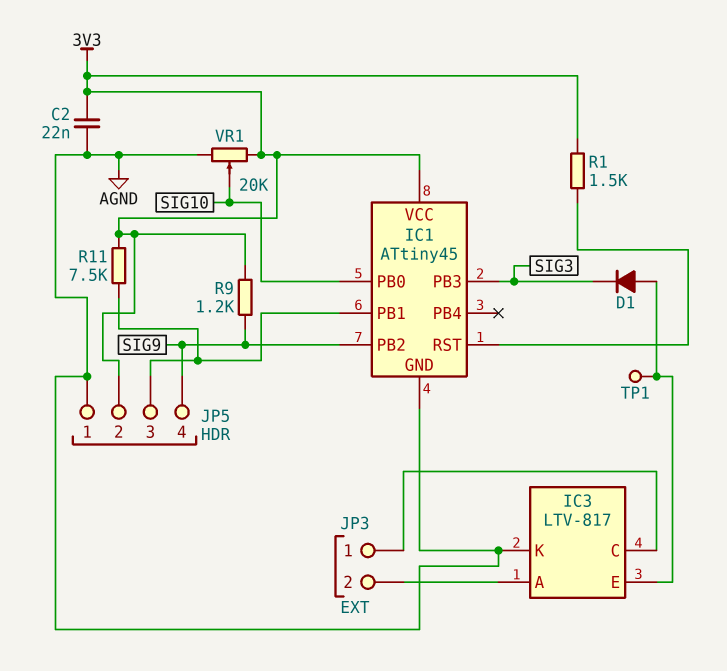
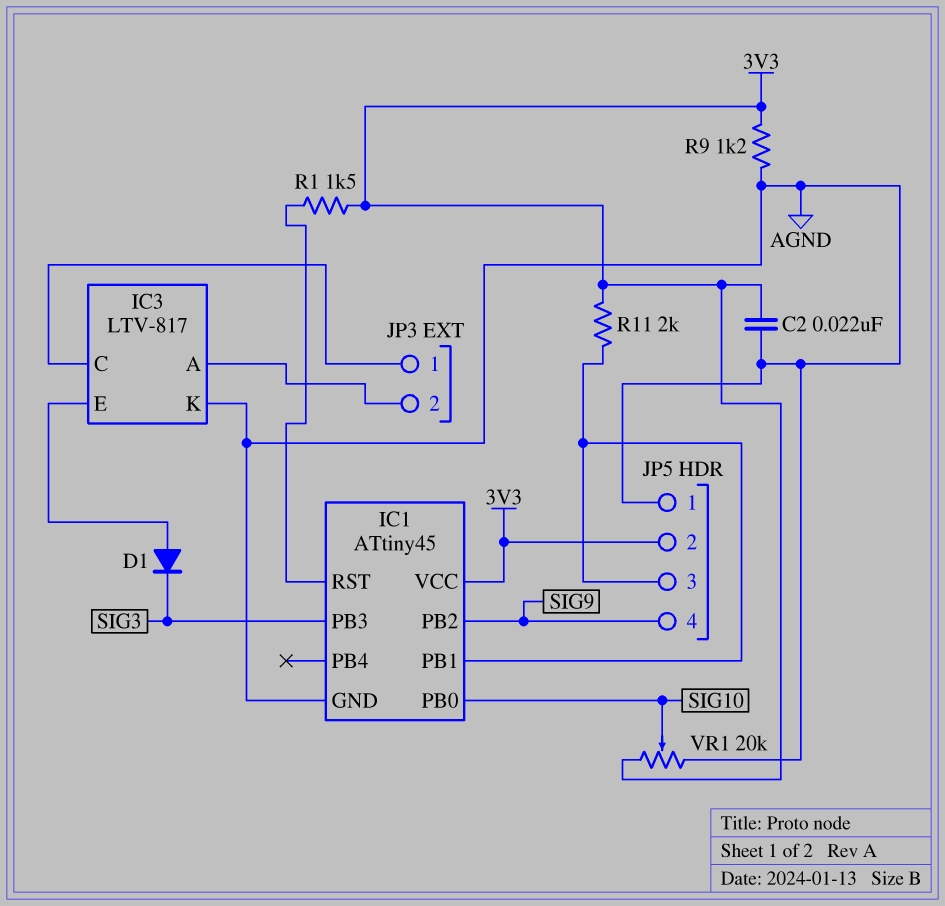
R9: 1.2k (3V3, SIG9) -> 1.2k (3V3, AGND)
R11: 7.5k (3V3, IC1/PB1) -> 2k (3V3, IC1/PB1)
TP1: test point (IC3/E) -> none

